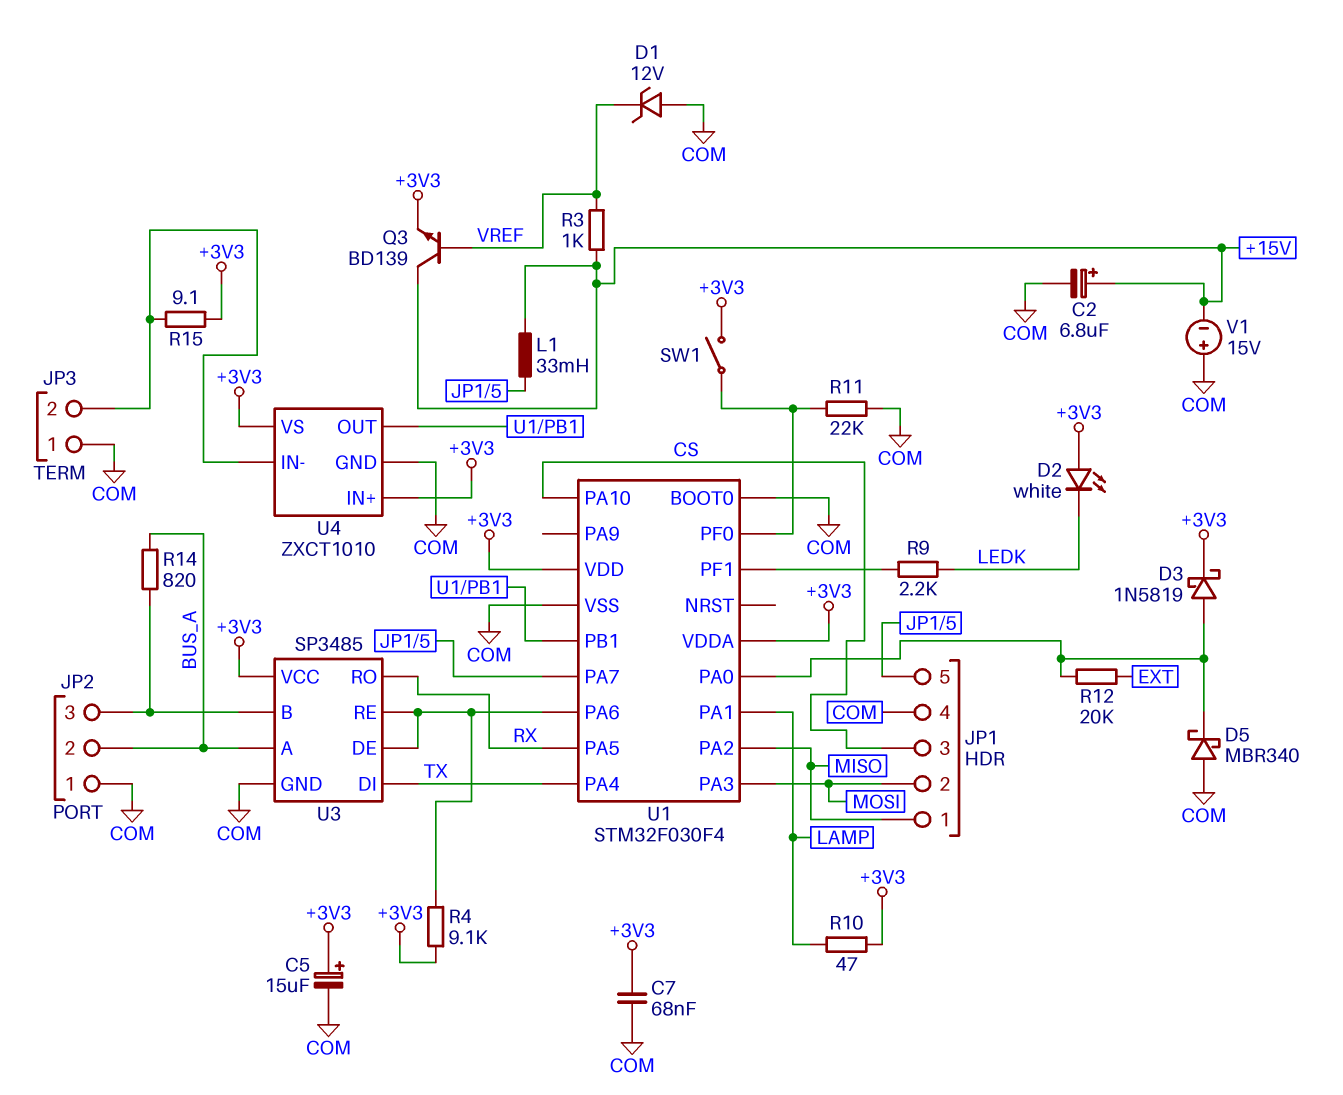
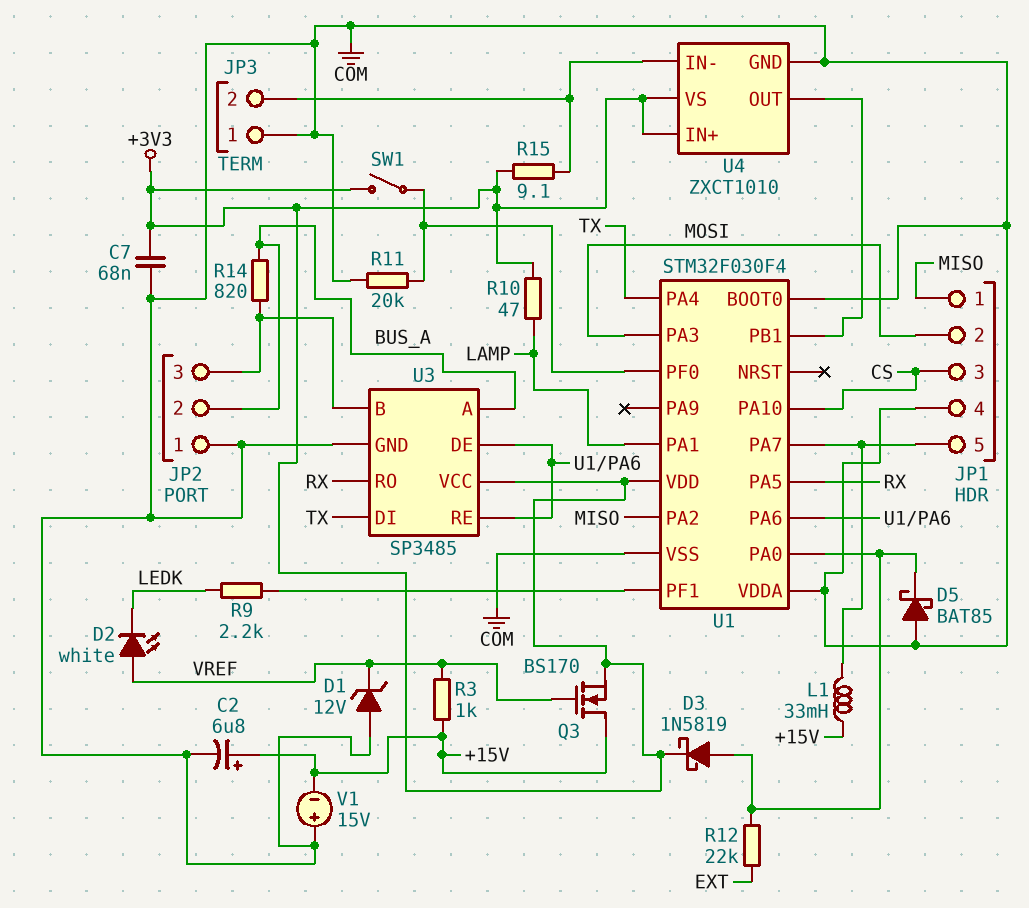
C5: 15uF (plus +3V3, minus COM) -> none
D2: LED white (A +3V3, K LEDK) -> LED white (A VREF, K LEDK)
D5: schottky MBR340 (A COM, K U1/PA0) -> schottky BAT85 (A COM, K U1/PA0)
Q3: NPN BD139 (B VREF, C +15V, E +3V3) -> NMOS BS170 (G VREF, D +15V, S +3V3)
R4: 9.1k (+3V3, U1/PA6) -> none
R11: 22k (COM, U1/PF0) -> 20k (COM, U1/PF0)
R12: 20k (EXT, U1/PA0) -> 22k (EXT, U1/PA0)
U1 pin VDDA: +3V3 -> COM

